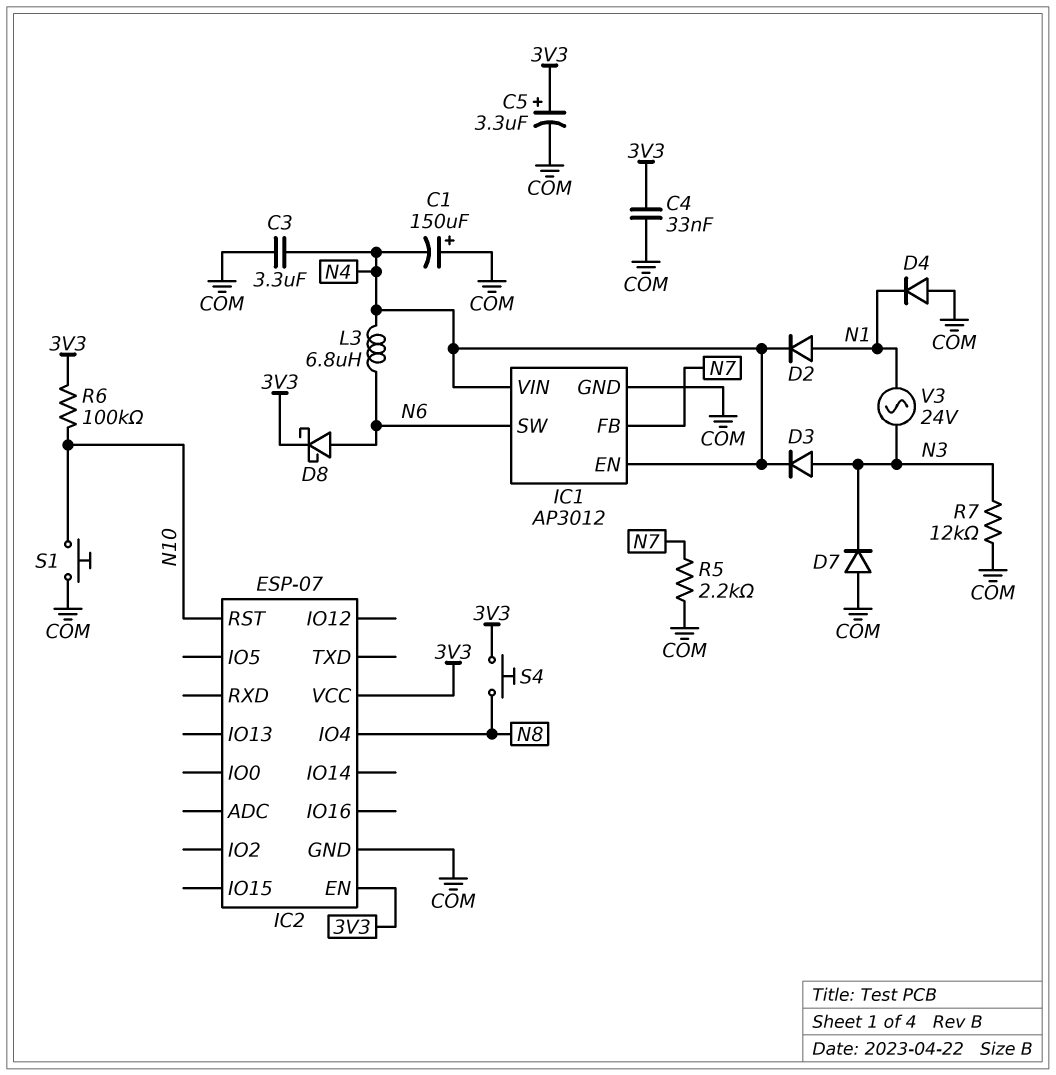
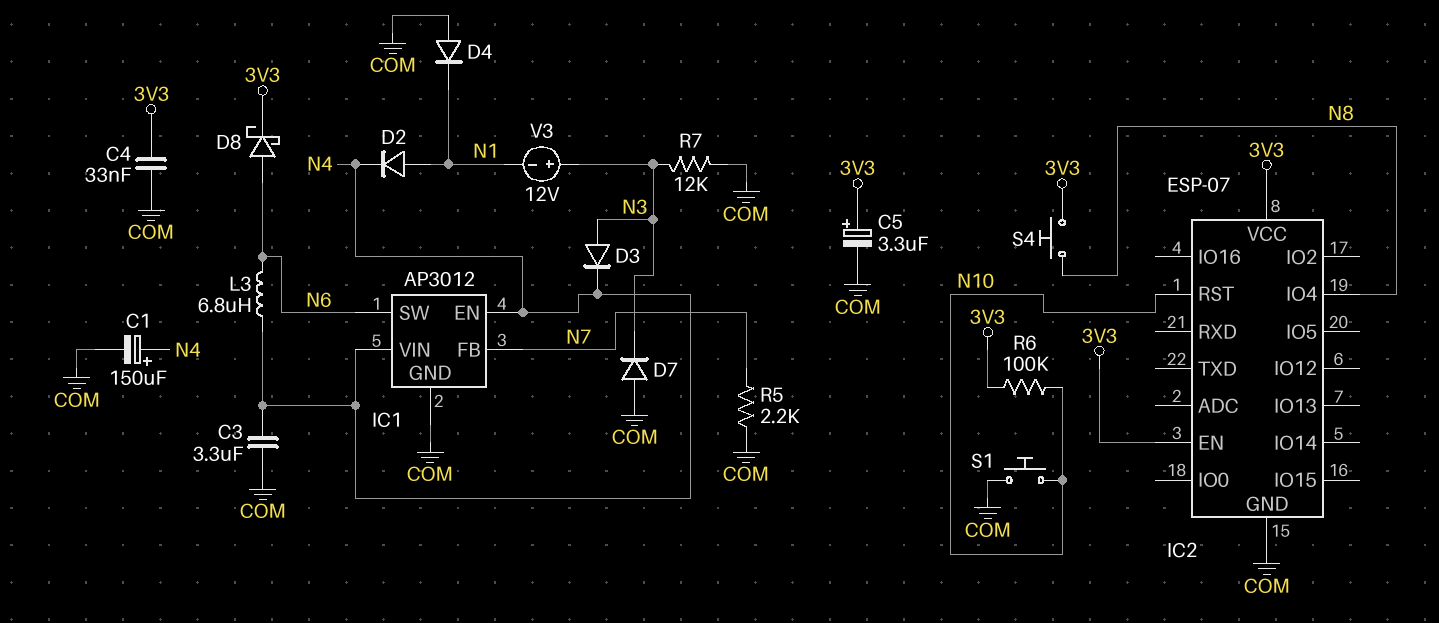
C1: 150uF (plus COM, minus N4) -> 150uF (plus N4, minus COM)
V3: AC 24V (N1, N3) -> 12V (plus N3, minus N1)

